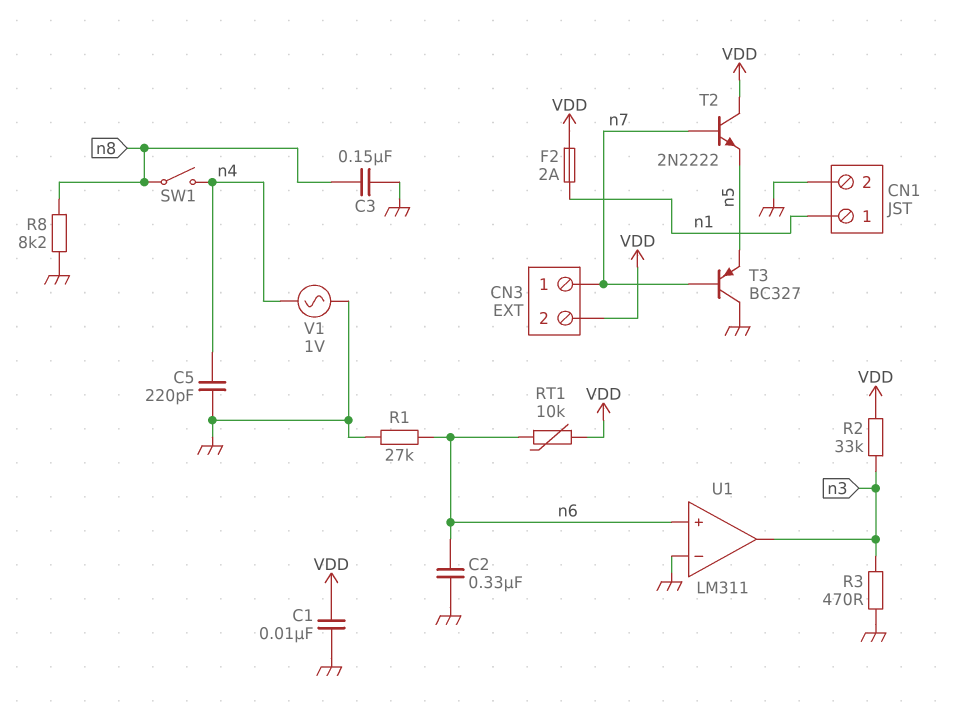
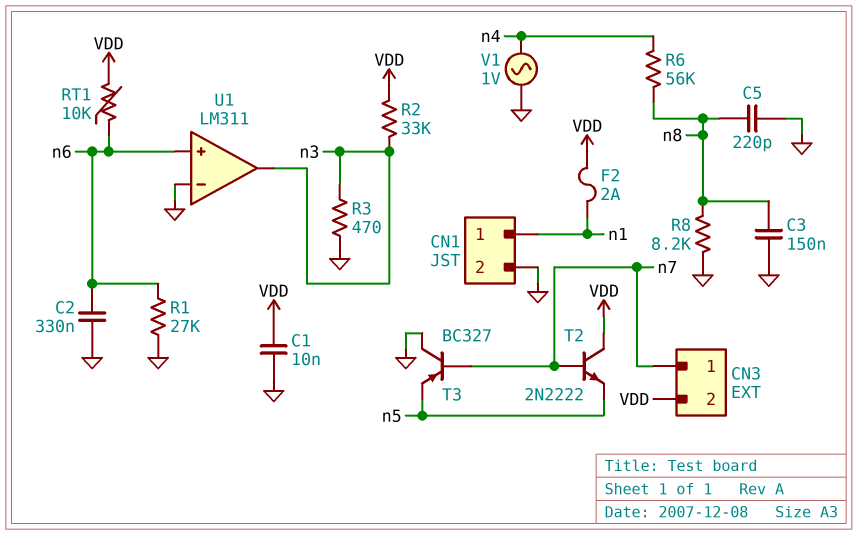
C5: 220pF (GND, n4) -> 220pF (GND, n8)
R6: none -> 56k (n4, n8)
SW1: switch (n4, n8) -> none

